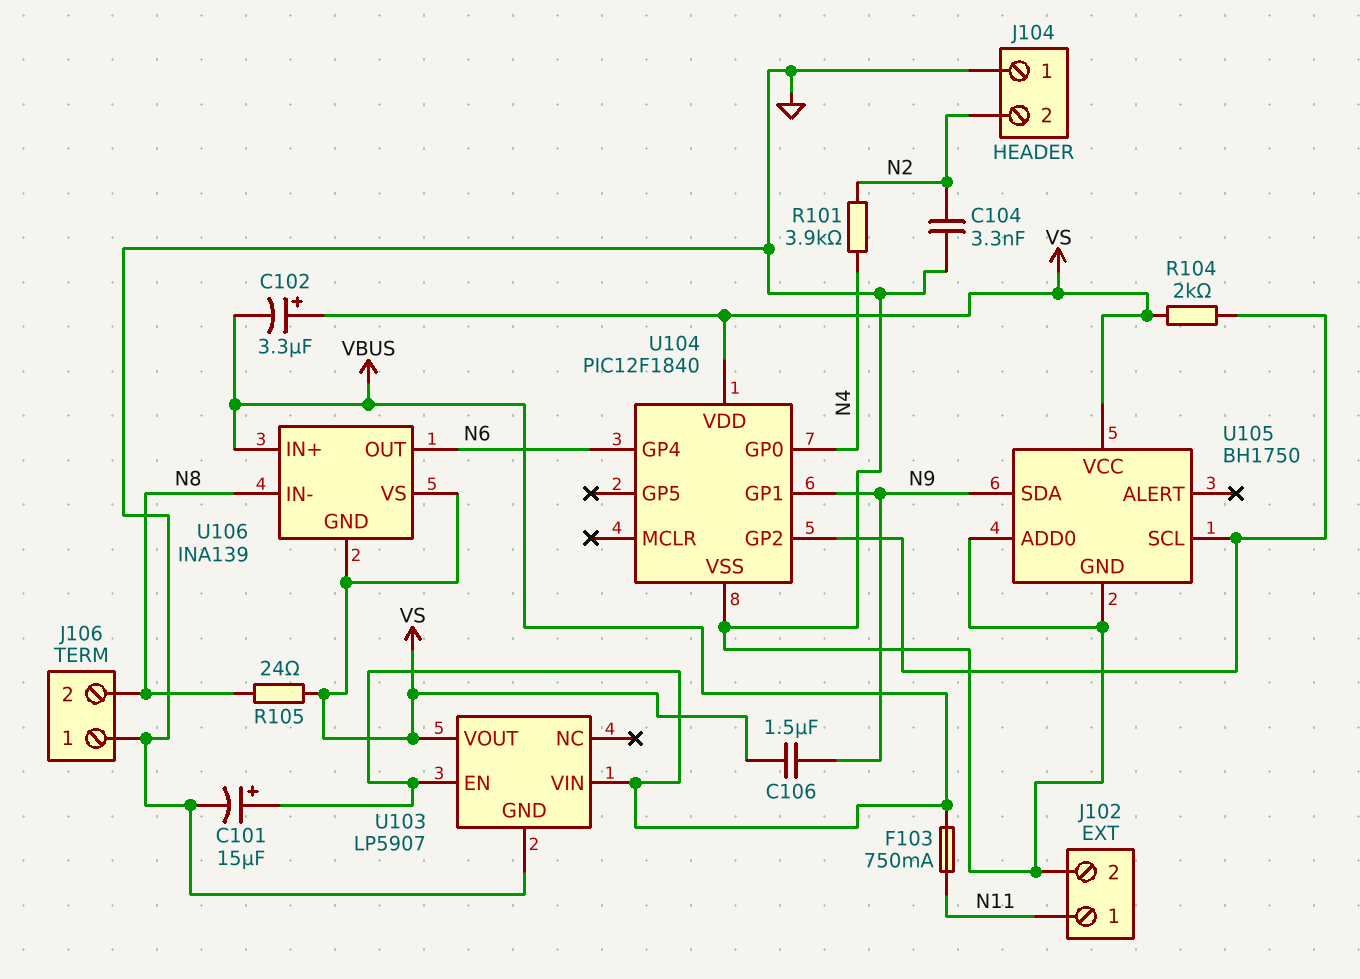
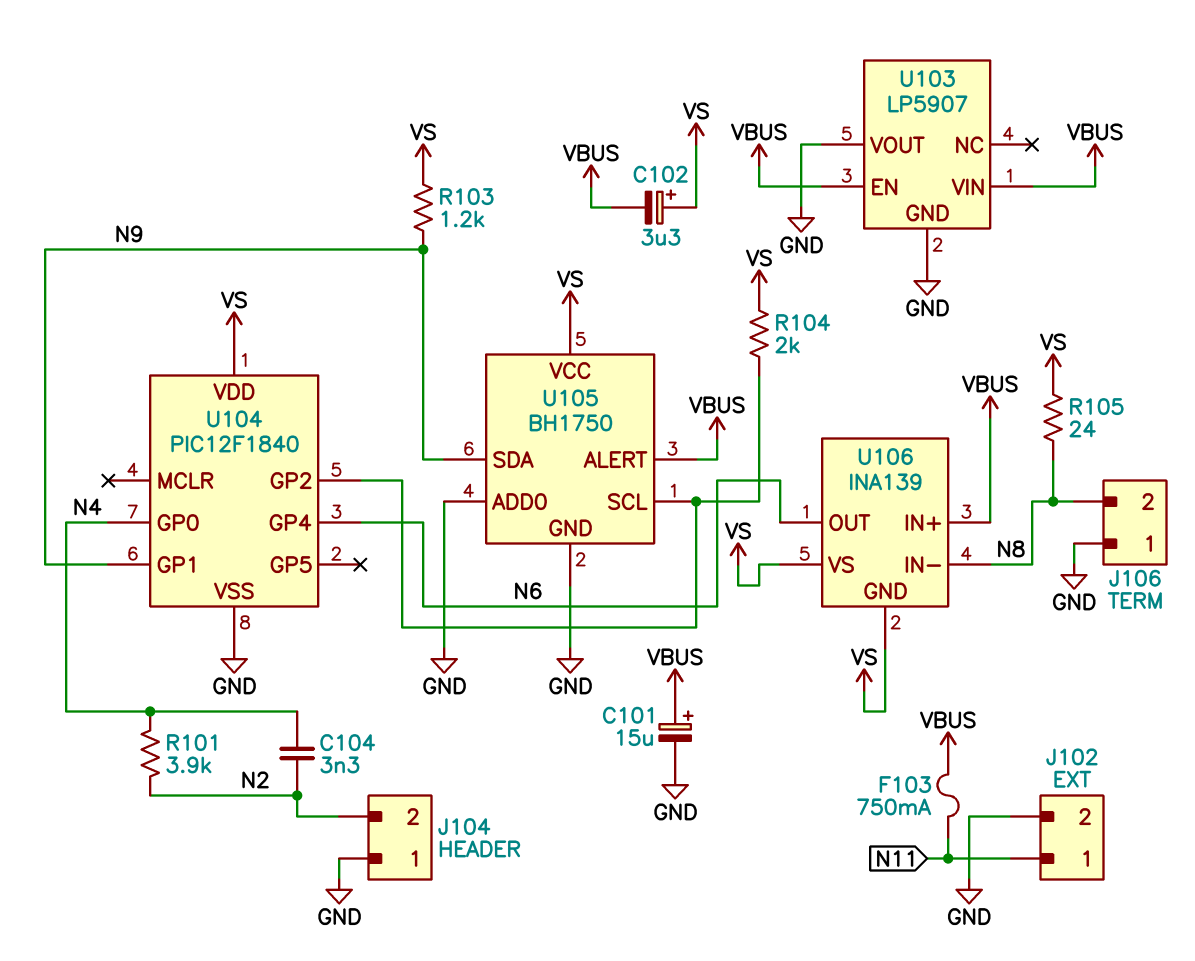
C104: 3.3nF (GND, N2) -> 3.3nF (N2, N4)
C106: 1.5uF (N9, VS) -> none
R103: none -> 1.2k (N9, VS)
U103 pin VOUT: VS -> GND
U105 pin ALERT: none -> VBUS

